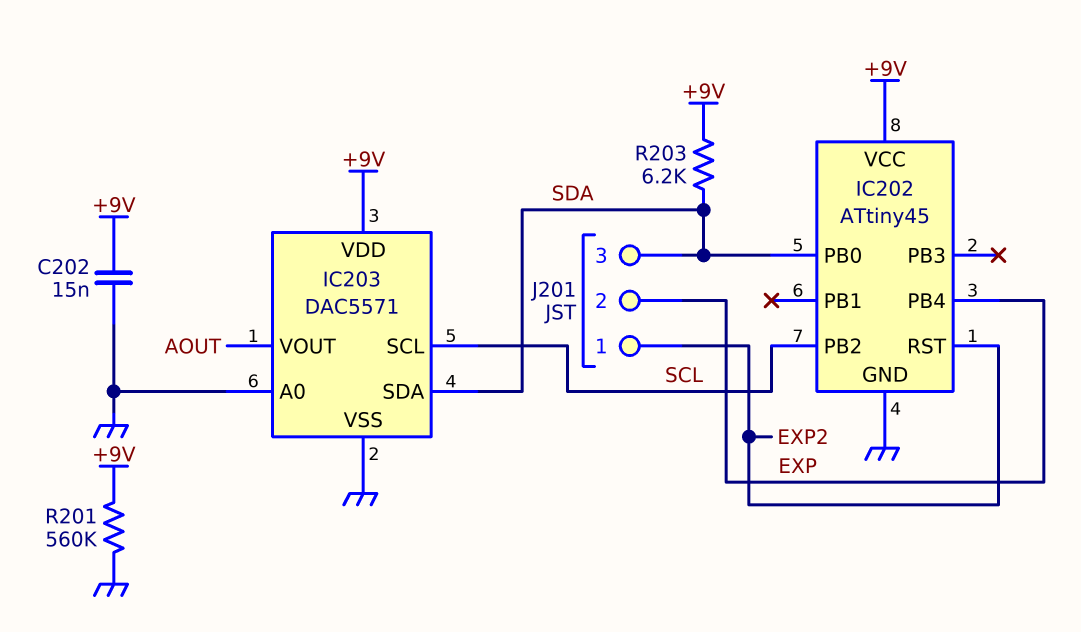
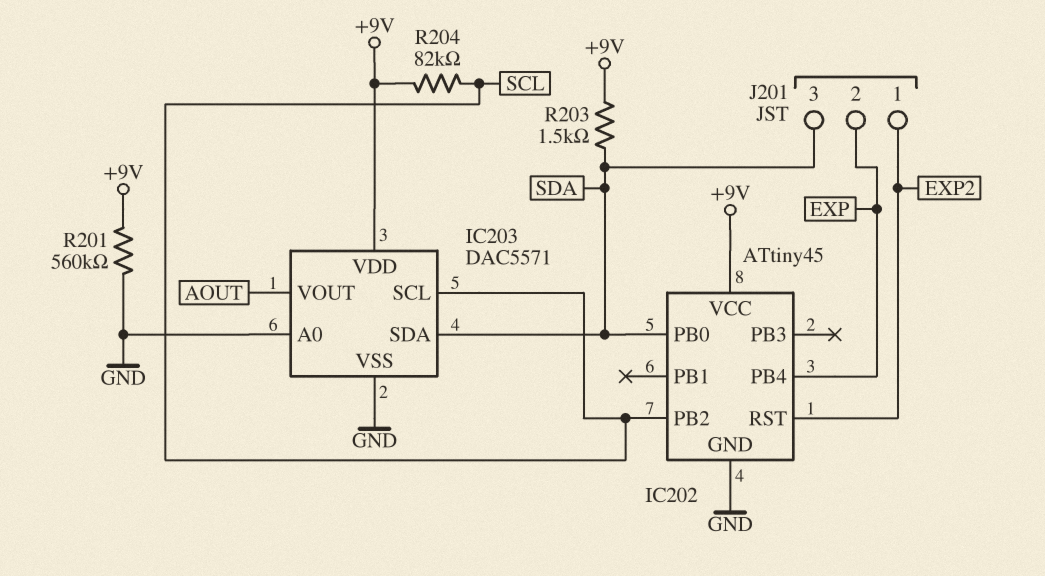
C202: 15nF (+9V, GND) -> none
R203: 6.2k (+9V, SDA) -> 1.5k (+9V, SDA)
R204: none -> 82k (+9V, SCL)

